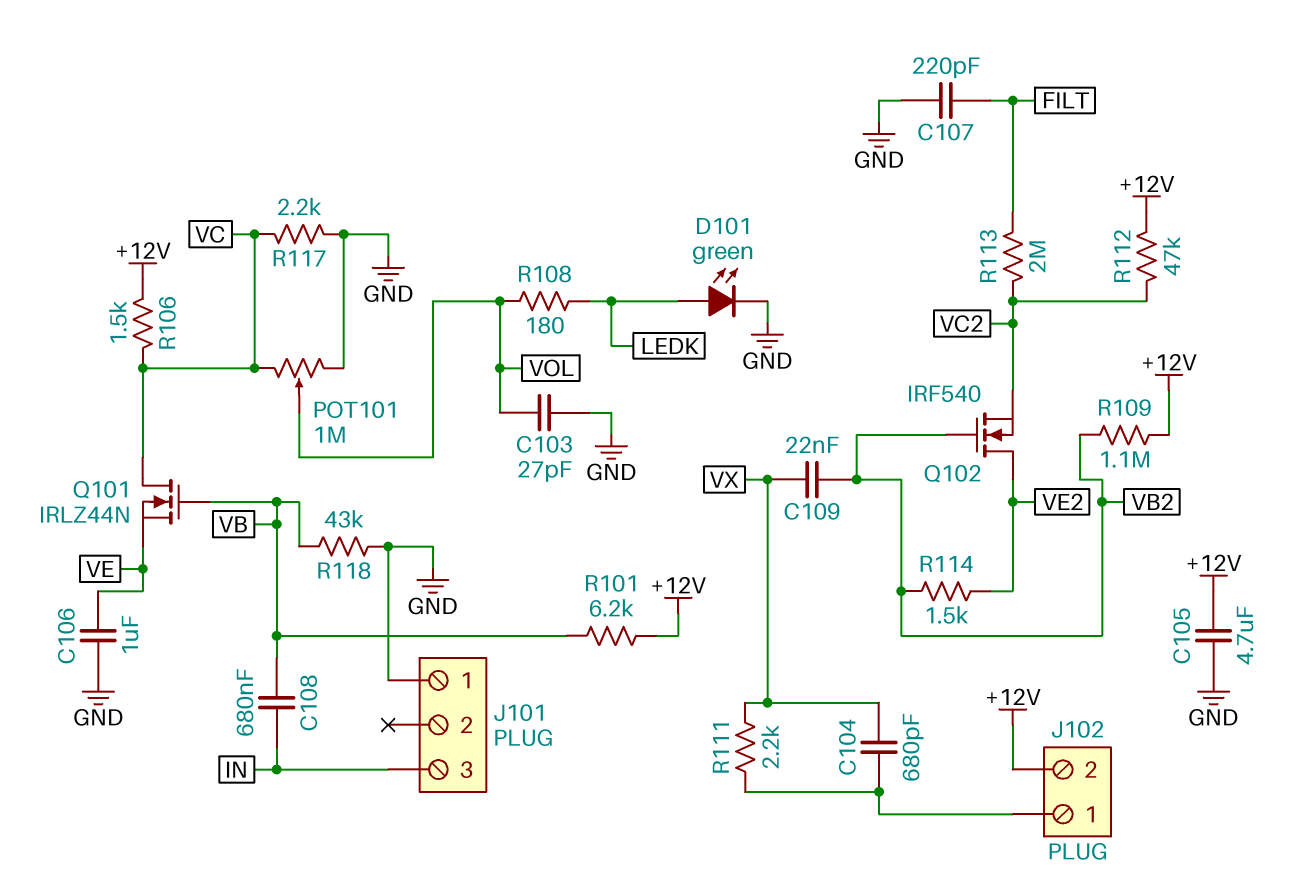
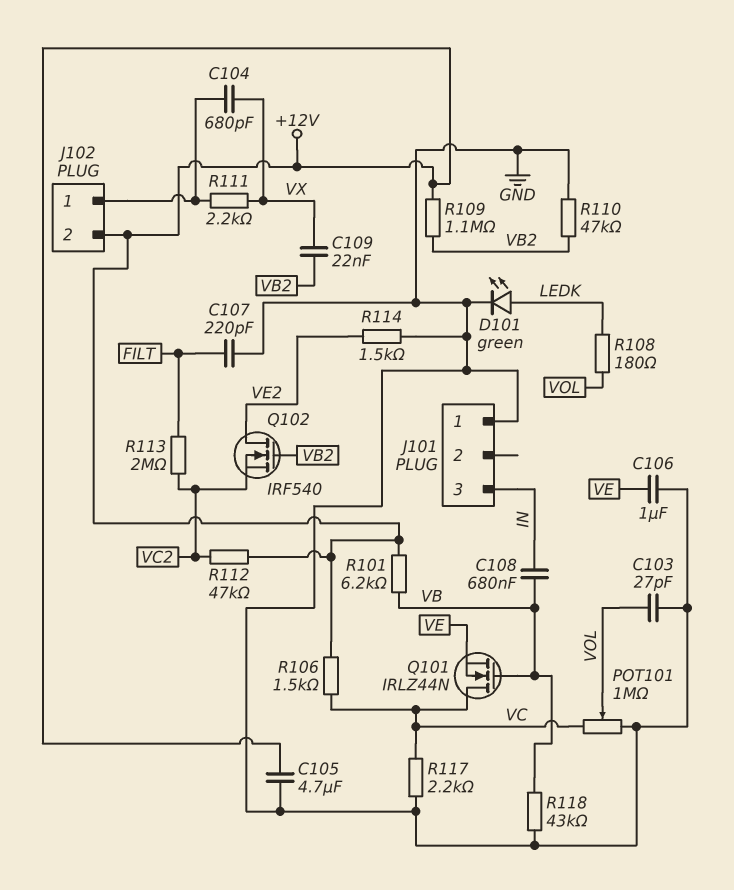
R110: none -> 47k (GND, VB2)
R114: 1.5k (VB2, VE2) -> 1.5k (GND, VE2)

